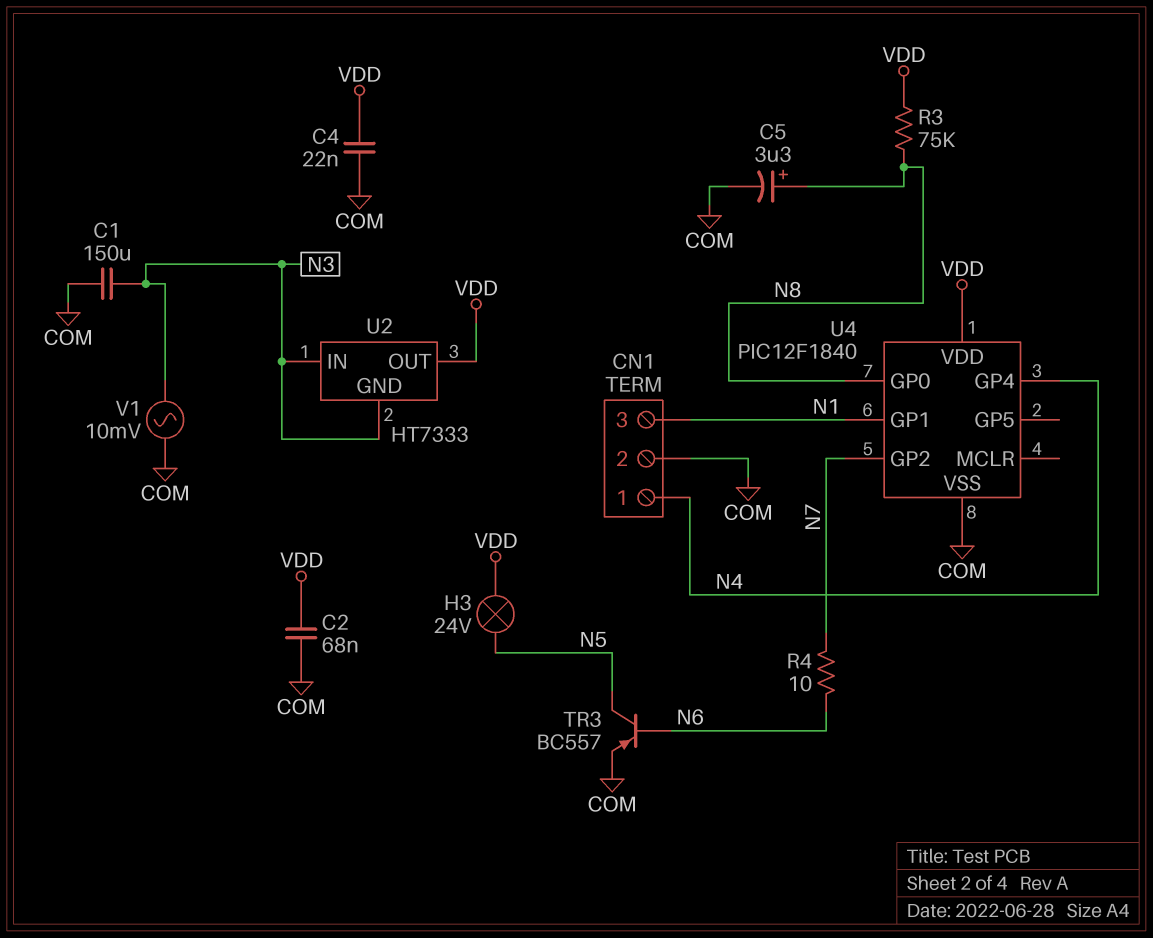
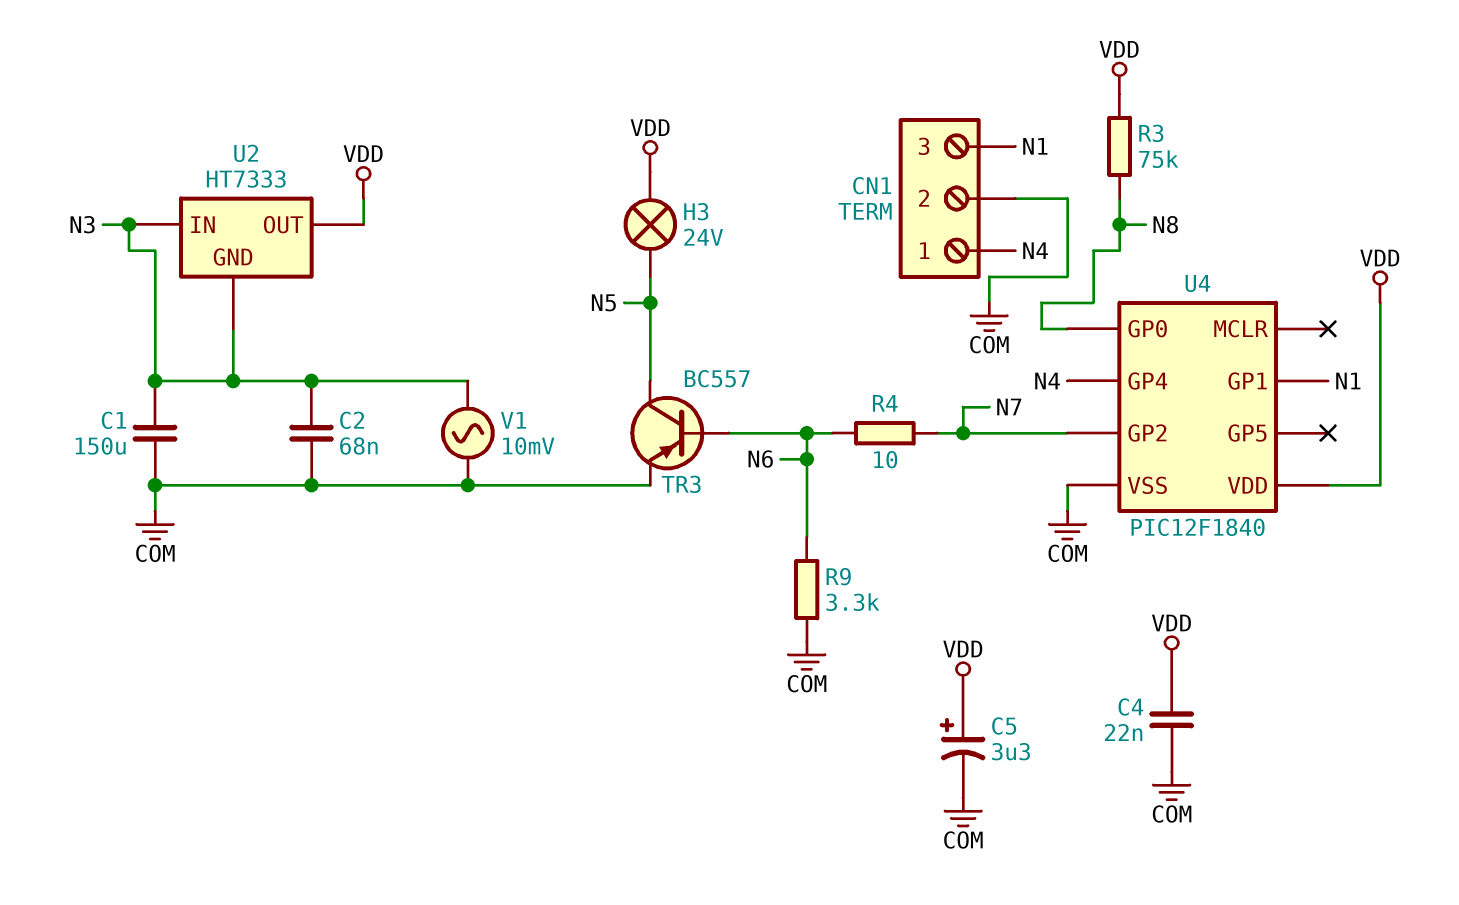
C2: 68nF (COM, VDD) -> 68nF (COM, N3)
C5: 3.3uF (plus N8, minus COM) -> 3.3uF (plus VDD, minus COM)
R9: none -> 3.3k (COM, N6)

